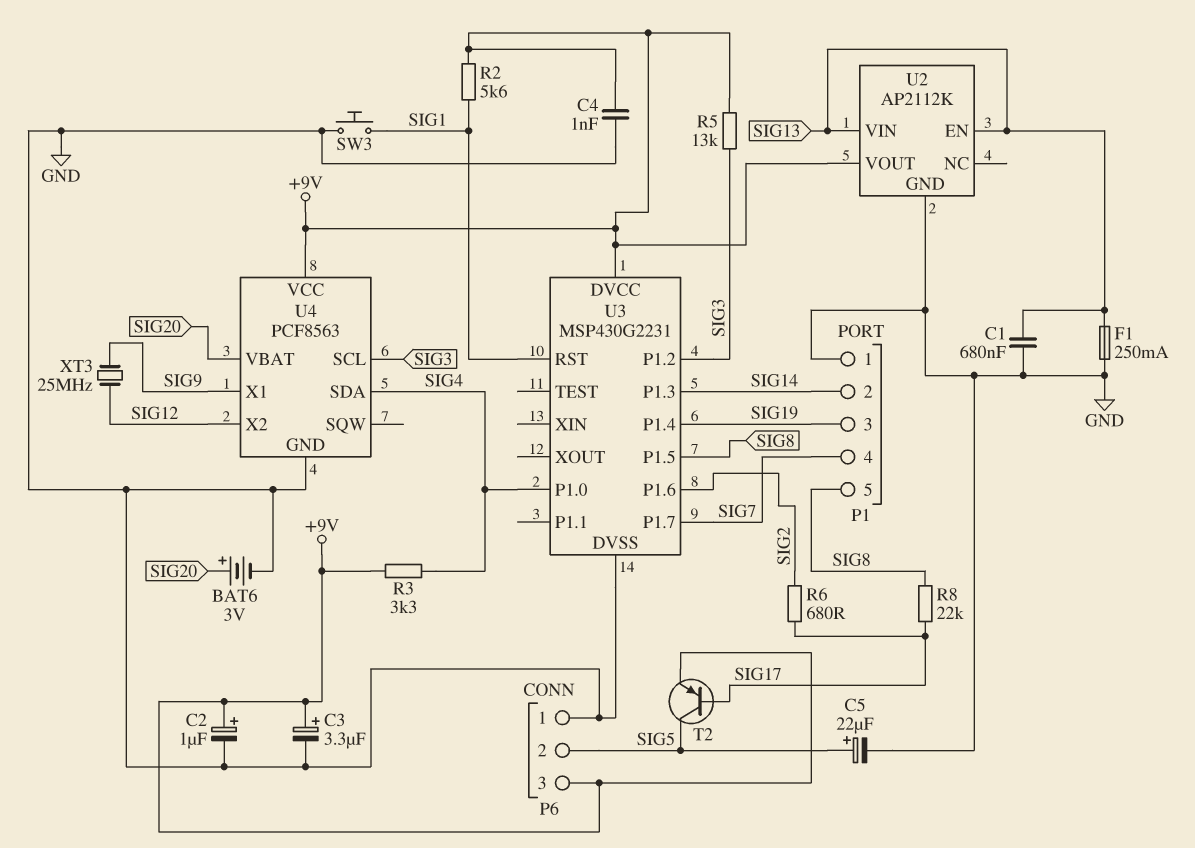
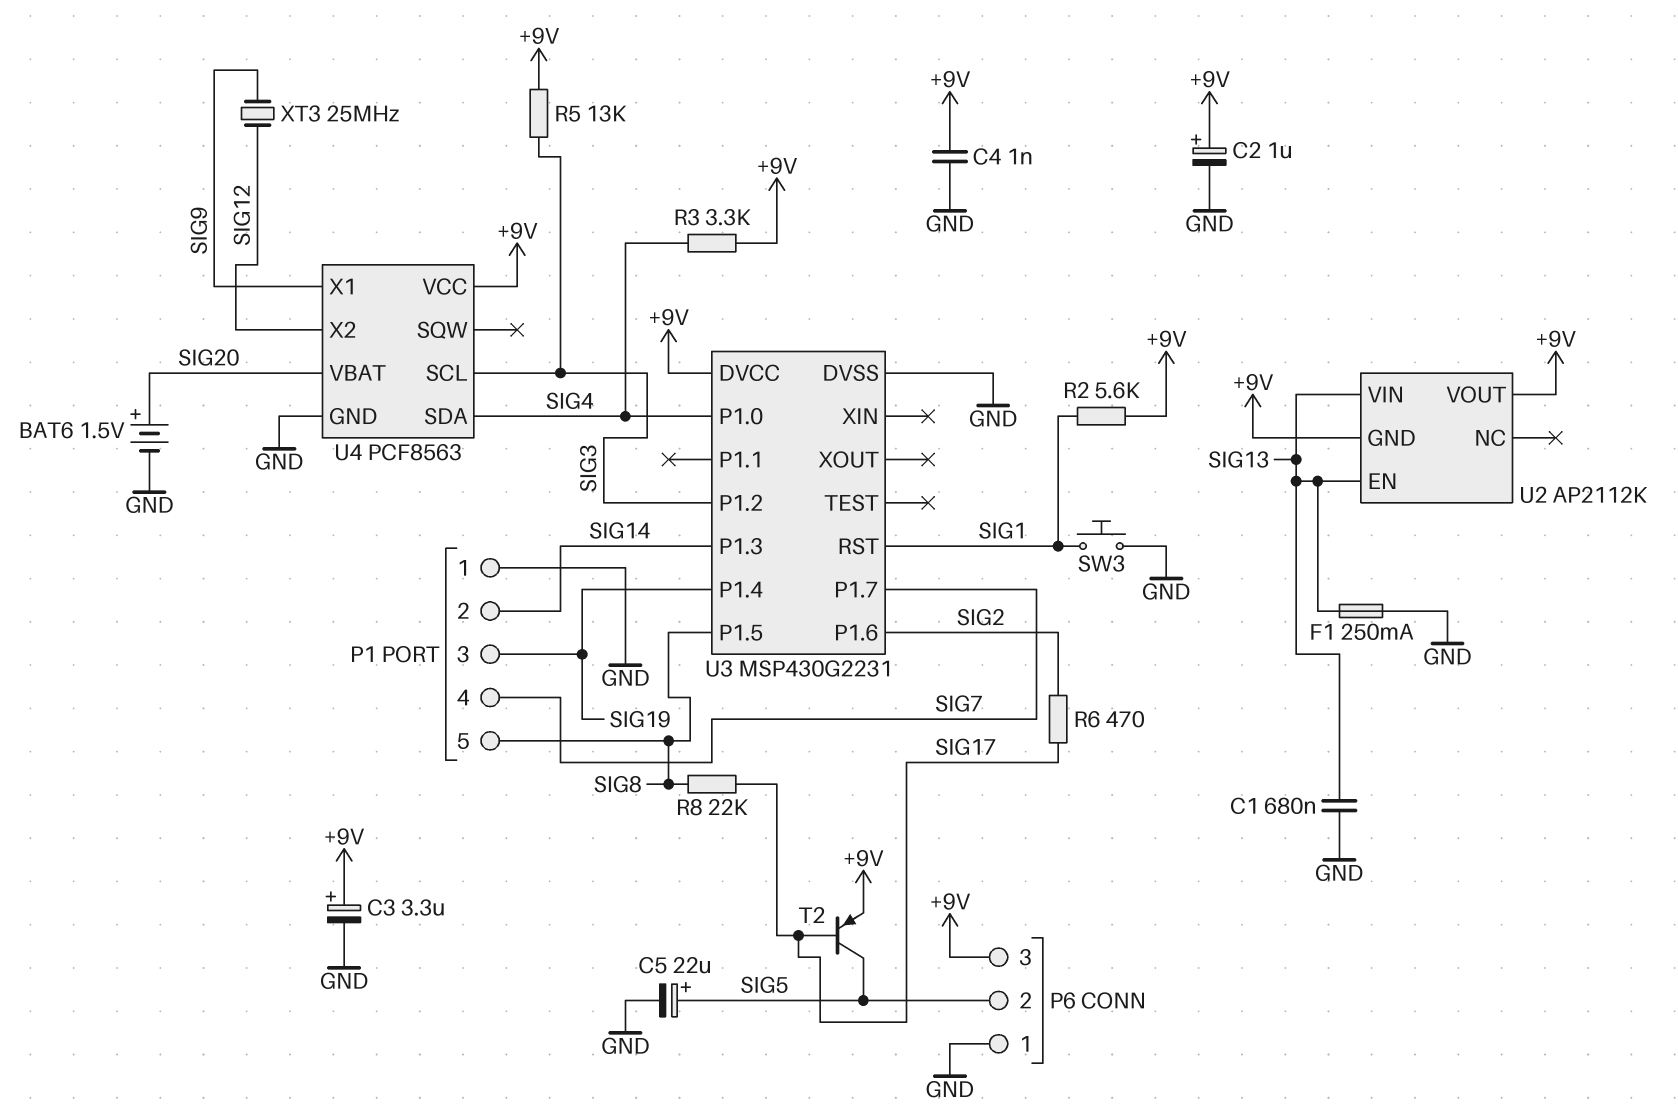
BAT6: 3V (plus SIG20, minus GND) -> 1.5V (plus SIG20, minus GND)
R6: 680 (SIG2, SIG17) -> 470 (SIG2, SIG17)
U2 pin GND: GND -> +9V

